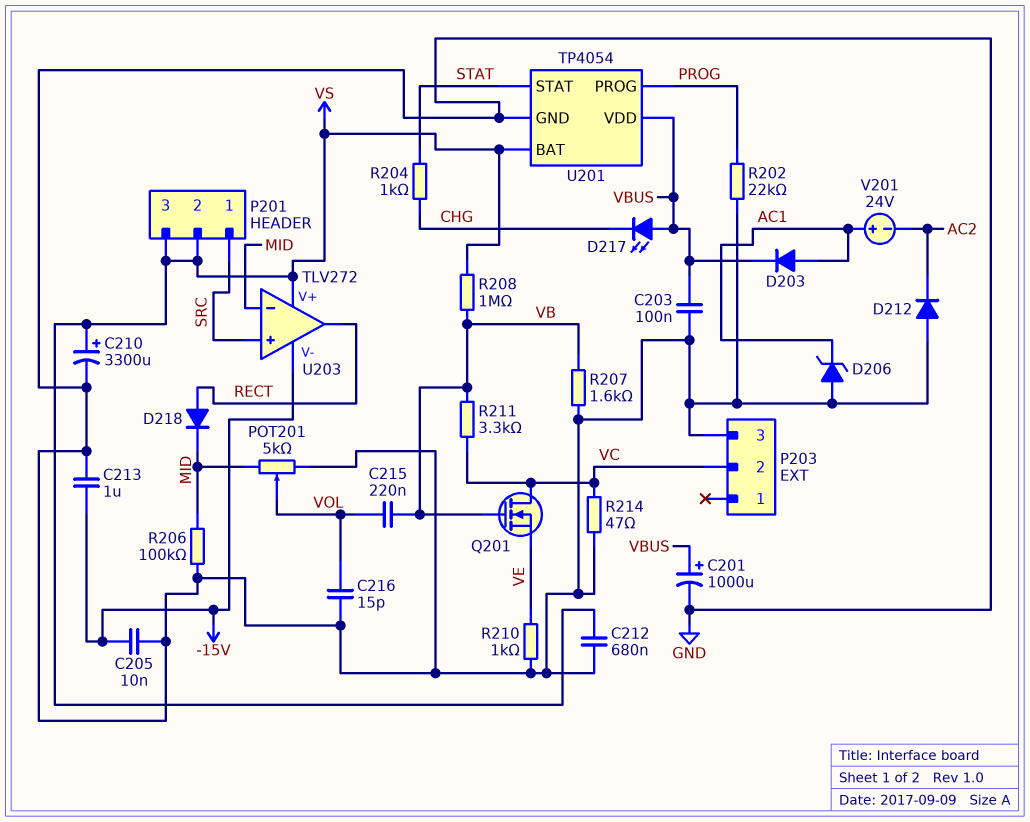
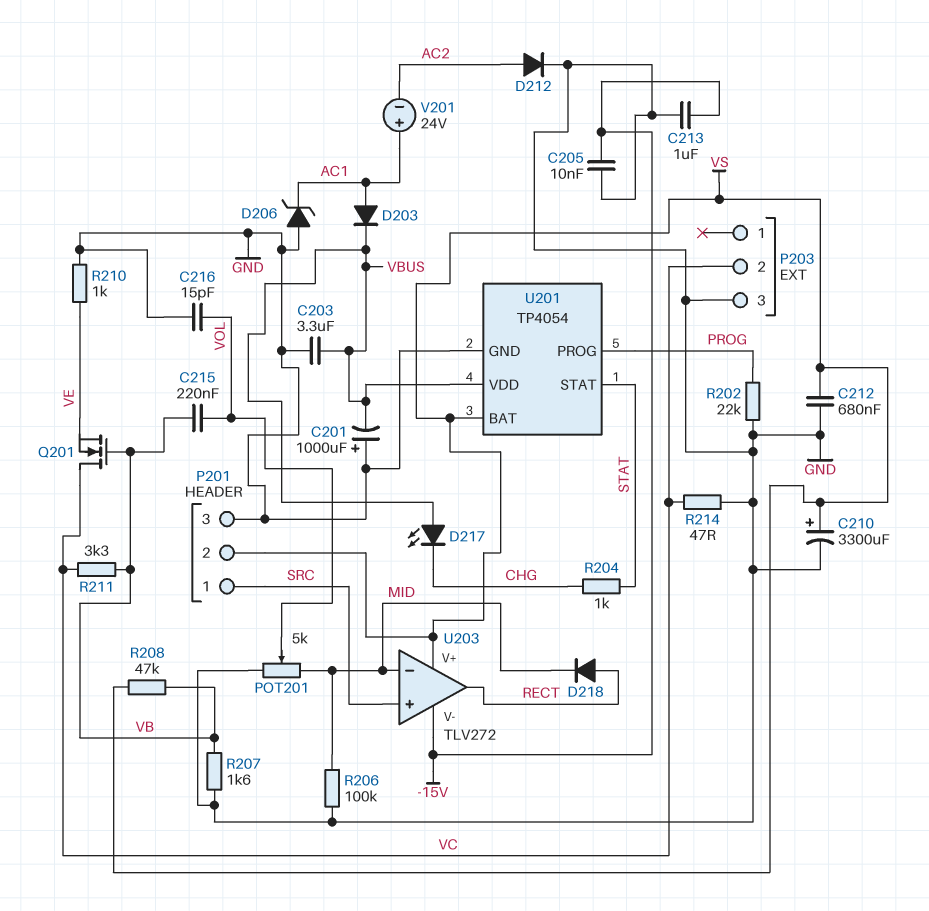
C201: 1000uF (plus VBUS, minus GND) -> 1000uF (plus GND, minus VBUS)
C203: 100nF (GND, VBUS) -> 3.3uF (GND, VBUS)
D212: diode (A GND, K AC2) -> diode (A AC2, K GND)
P201 pin 3: VS -> GND
R208: 1M (VB, VS) -> 47k (VB, VS)

